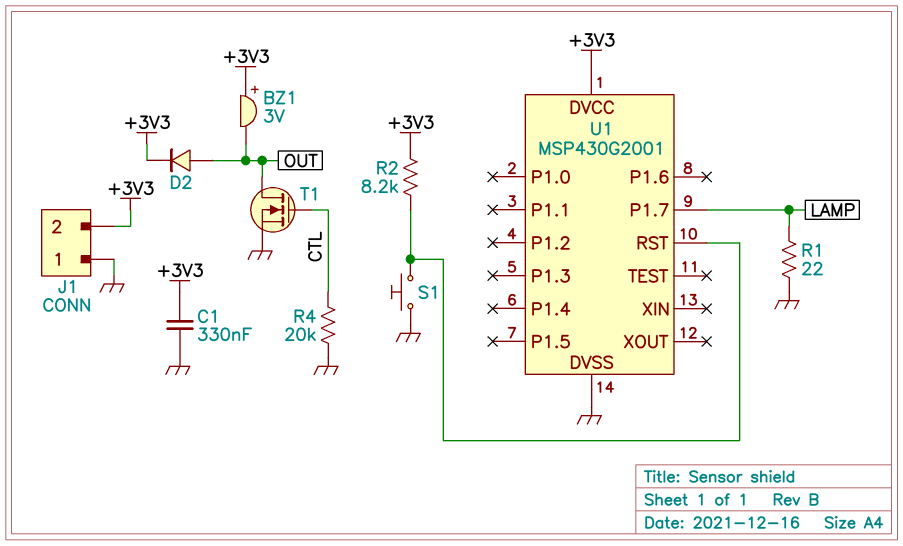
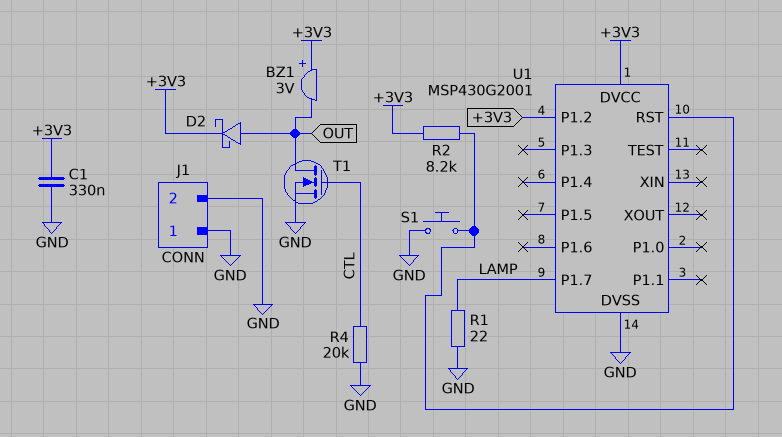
D2: diode (A OUT, K +3V3) -> schottky (A OUT, K +3V3)
J1 pin 2: +3V3 -> GND
U1 pin P1.2: none -> +3V3

